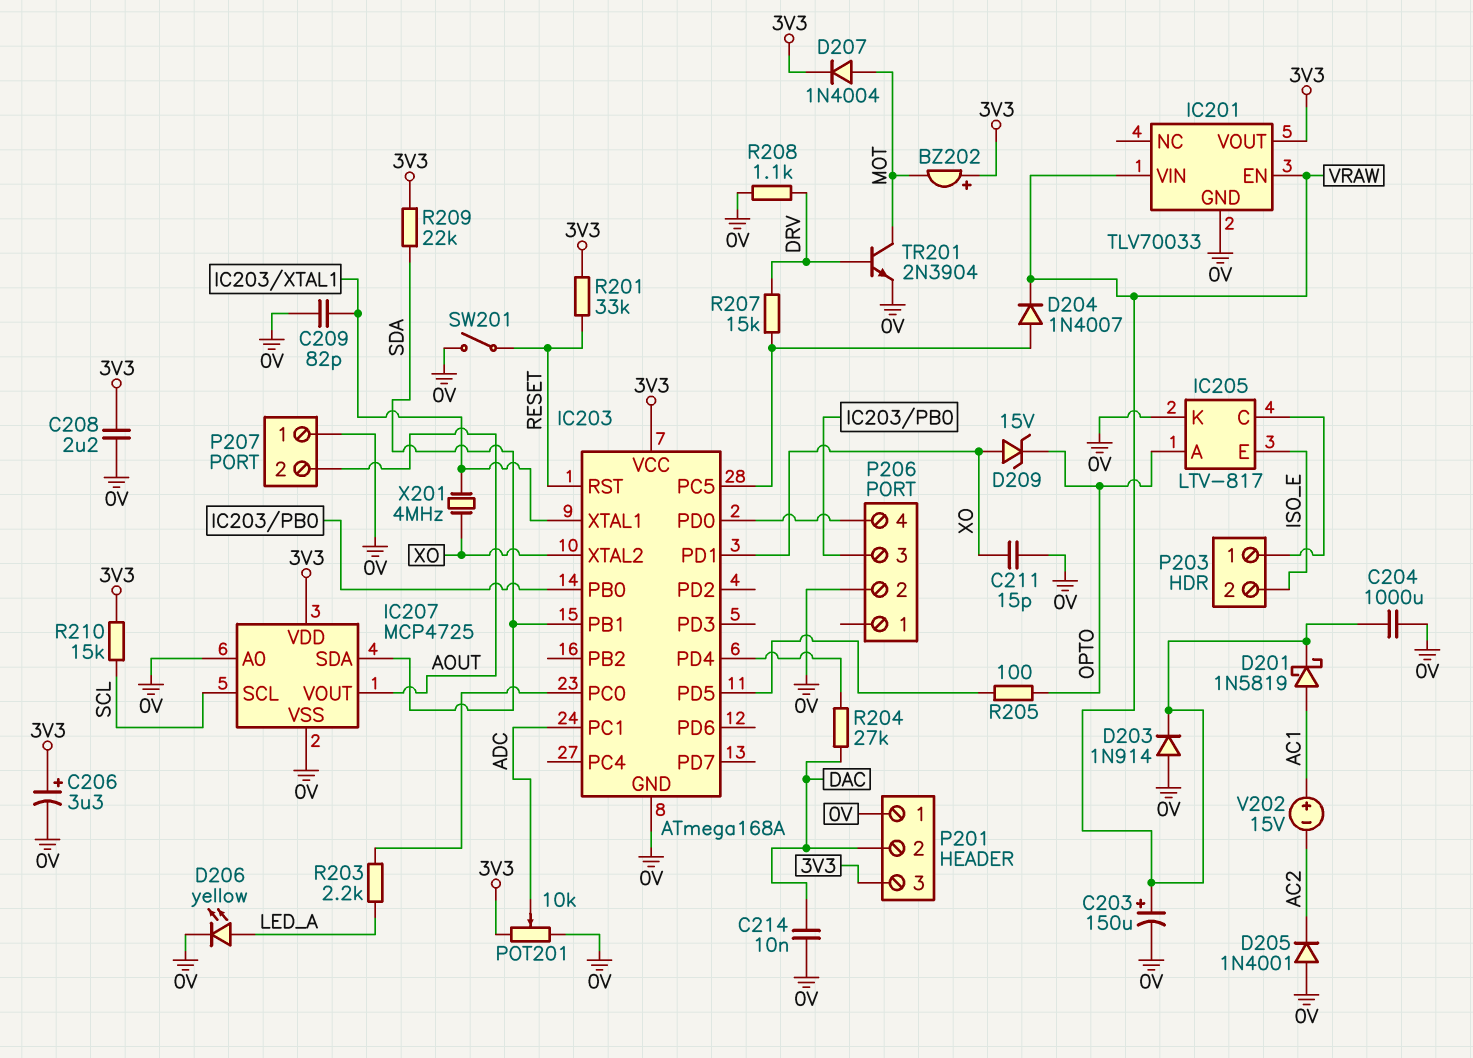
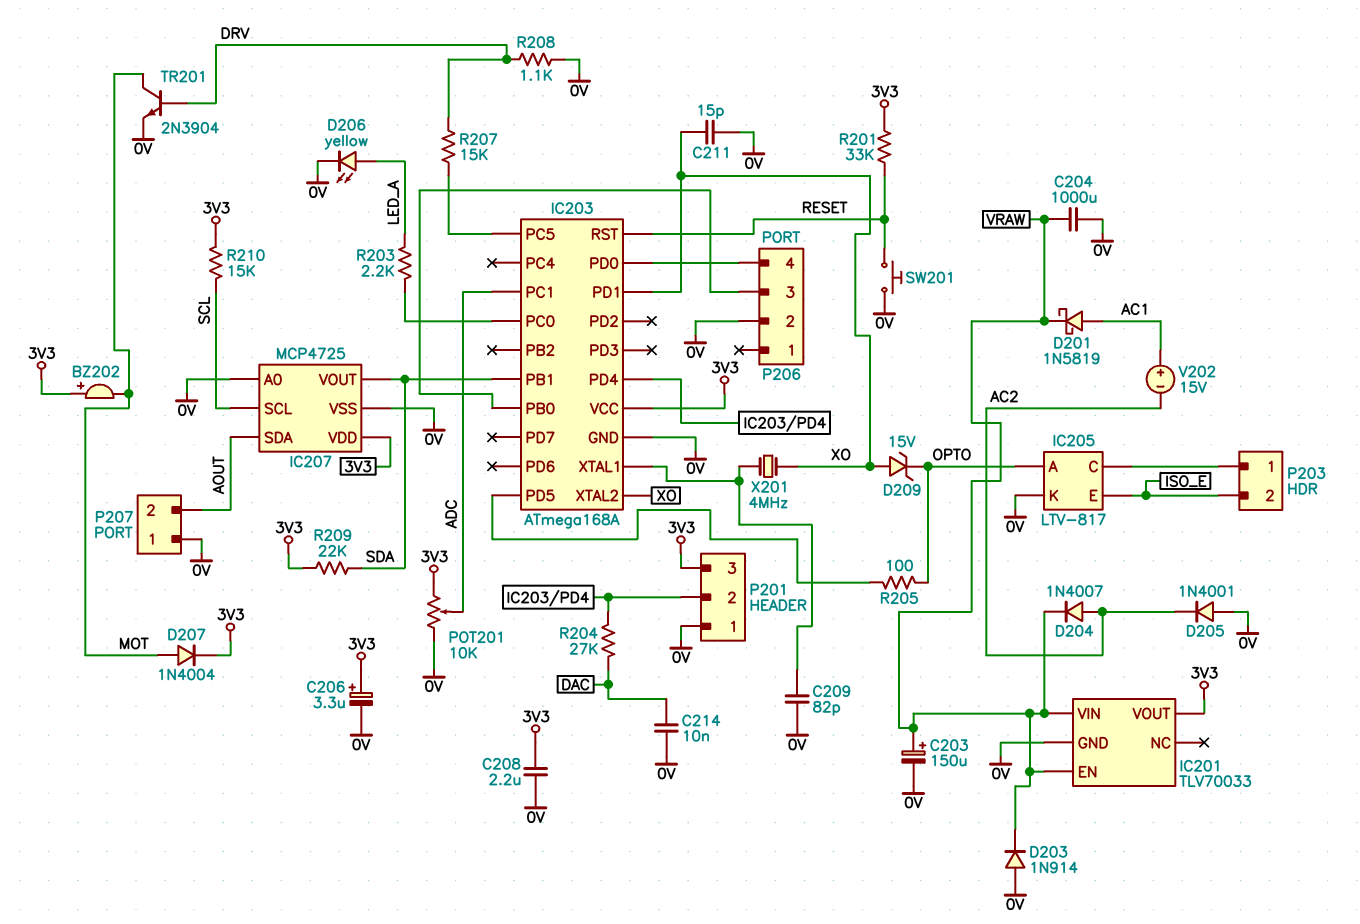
D204: diode 1N4007 (A IC203/PC5, K VRAW) -> diode 1N4007 (A AC2, K VRAW)
IC207 pin SDA: SDA -> AOUT
IC207 pin VOUT: AOUT -> SDA
P201 pin 2: DAC -> IC203/PD4
SW201: switch (0V, RESET) -> button (0V, RESET)

